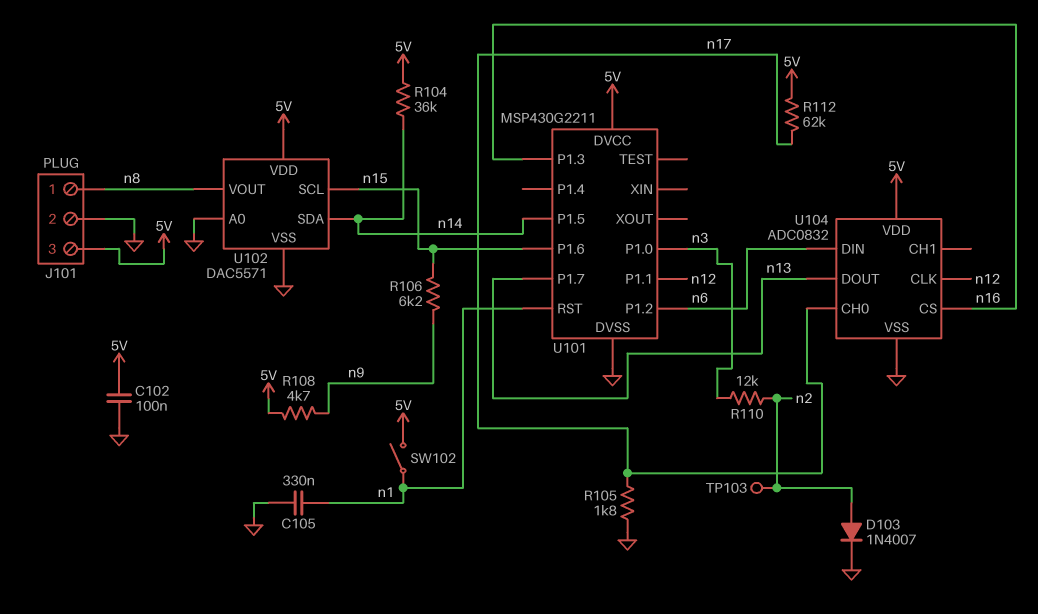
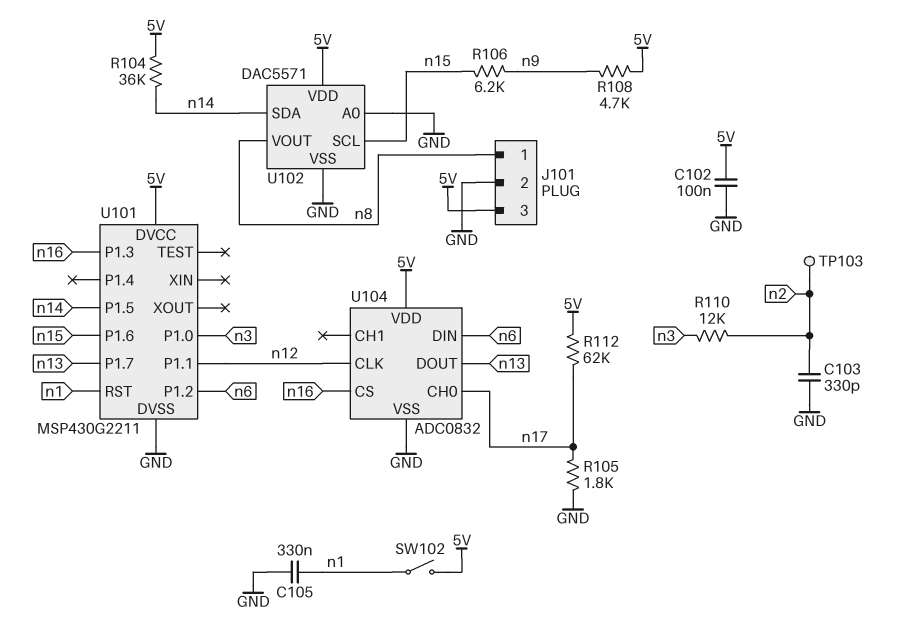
C103: none -> 330pF (GND, n2)
D103: diode 1N4007 (A n2, K GND) -> none

